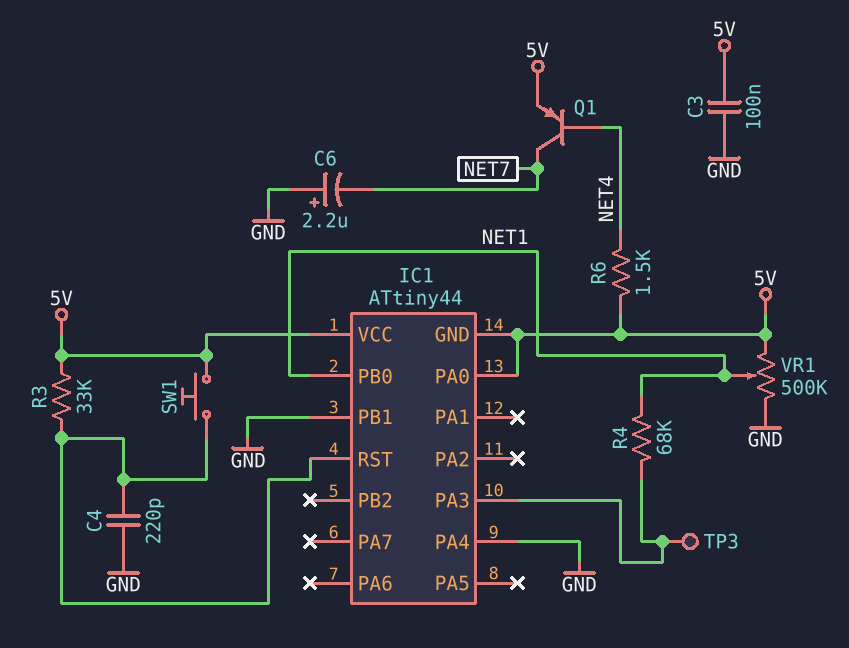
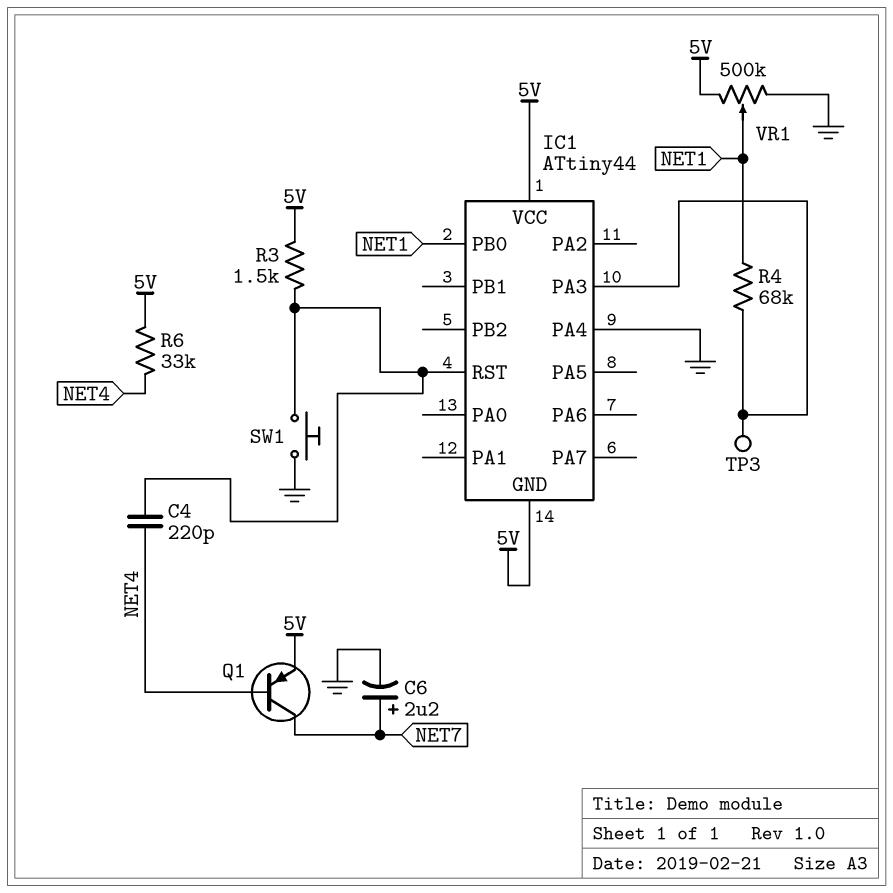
C3: 100nF (5V, GND) -> none
C4: 220pF (GND, IC1/RST) -> 220pF (IC1/RST, NET4)
C6: 2.2uF (plus GND, minus NET7) -> 2.2uF (plus NET7, minus GND)
IC1 pin PA0: 5V -> none
IC1 pin PB1: GND -> none
R3: 33k (5V, IC1/RST) -> 1.5k (5V, IC1/RST)
R6: 1.5k (5V, NET4) -> 33k (5V, NET4)
SW1: button (5V, IC1/RST) -> button (GND, IC1/RST)

